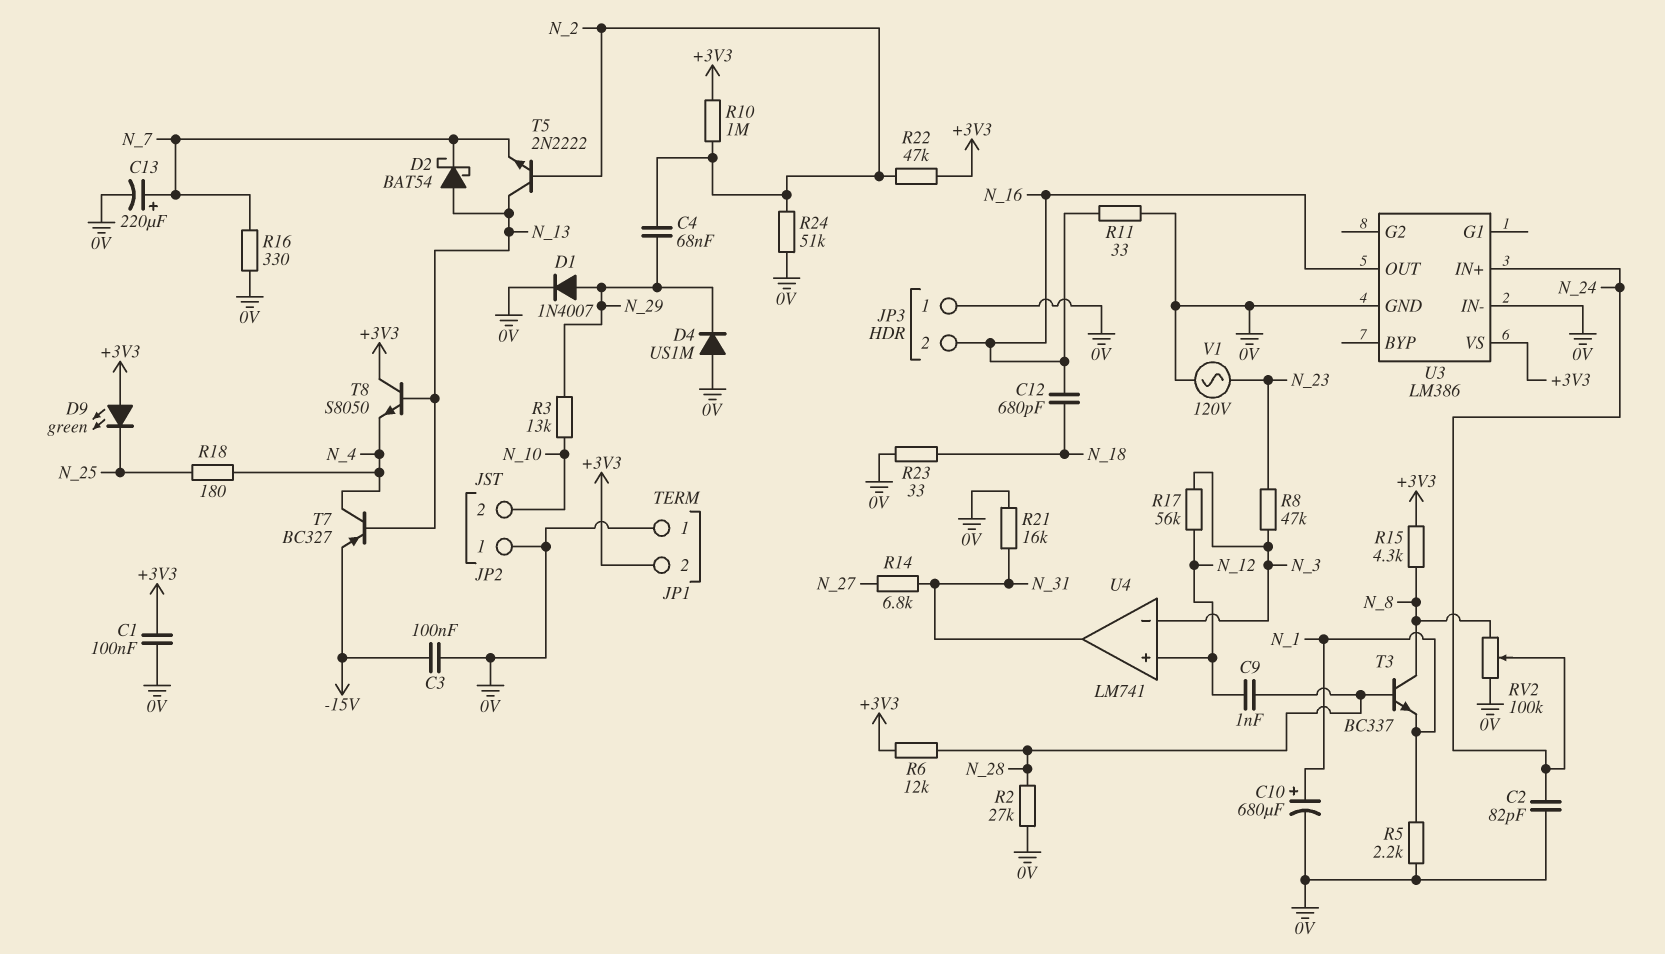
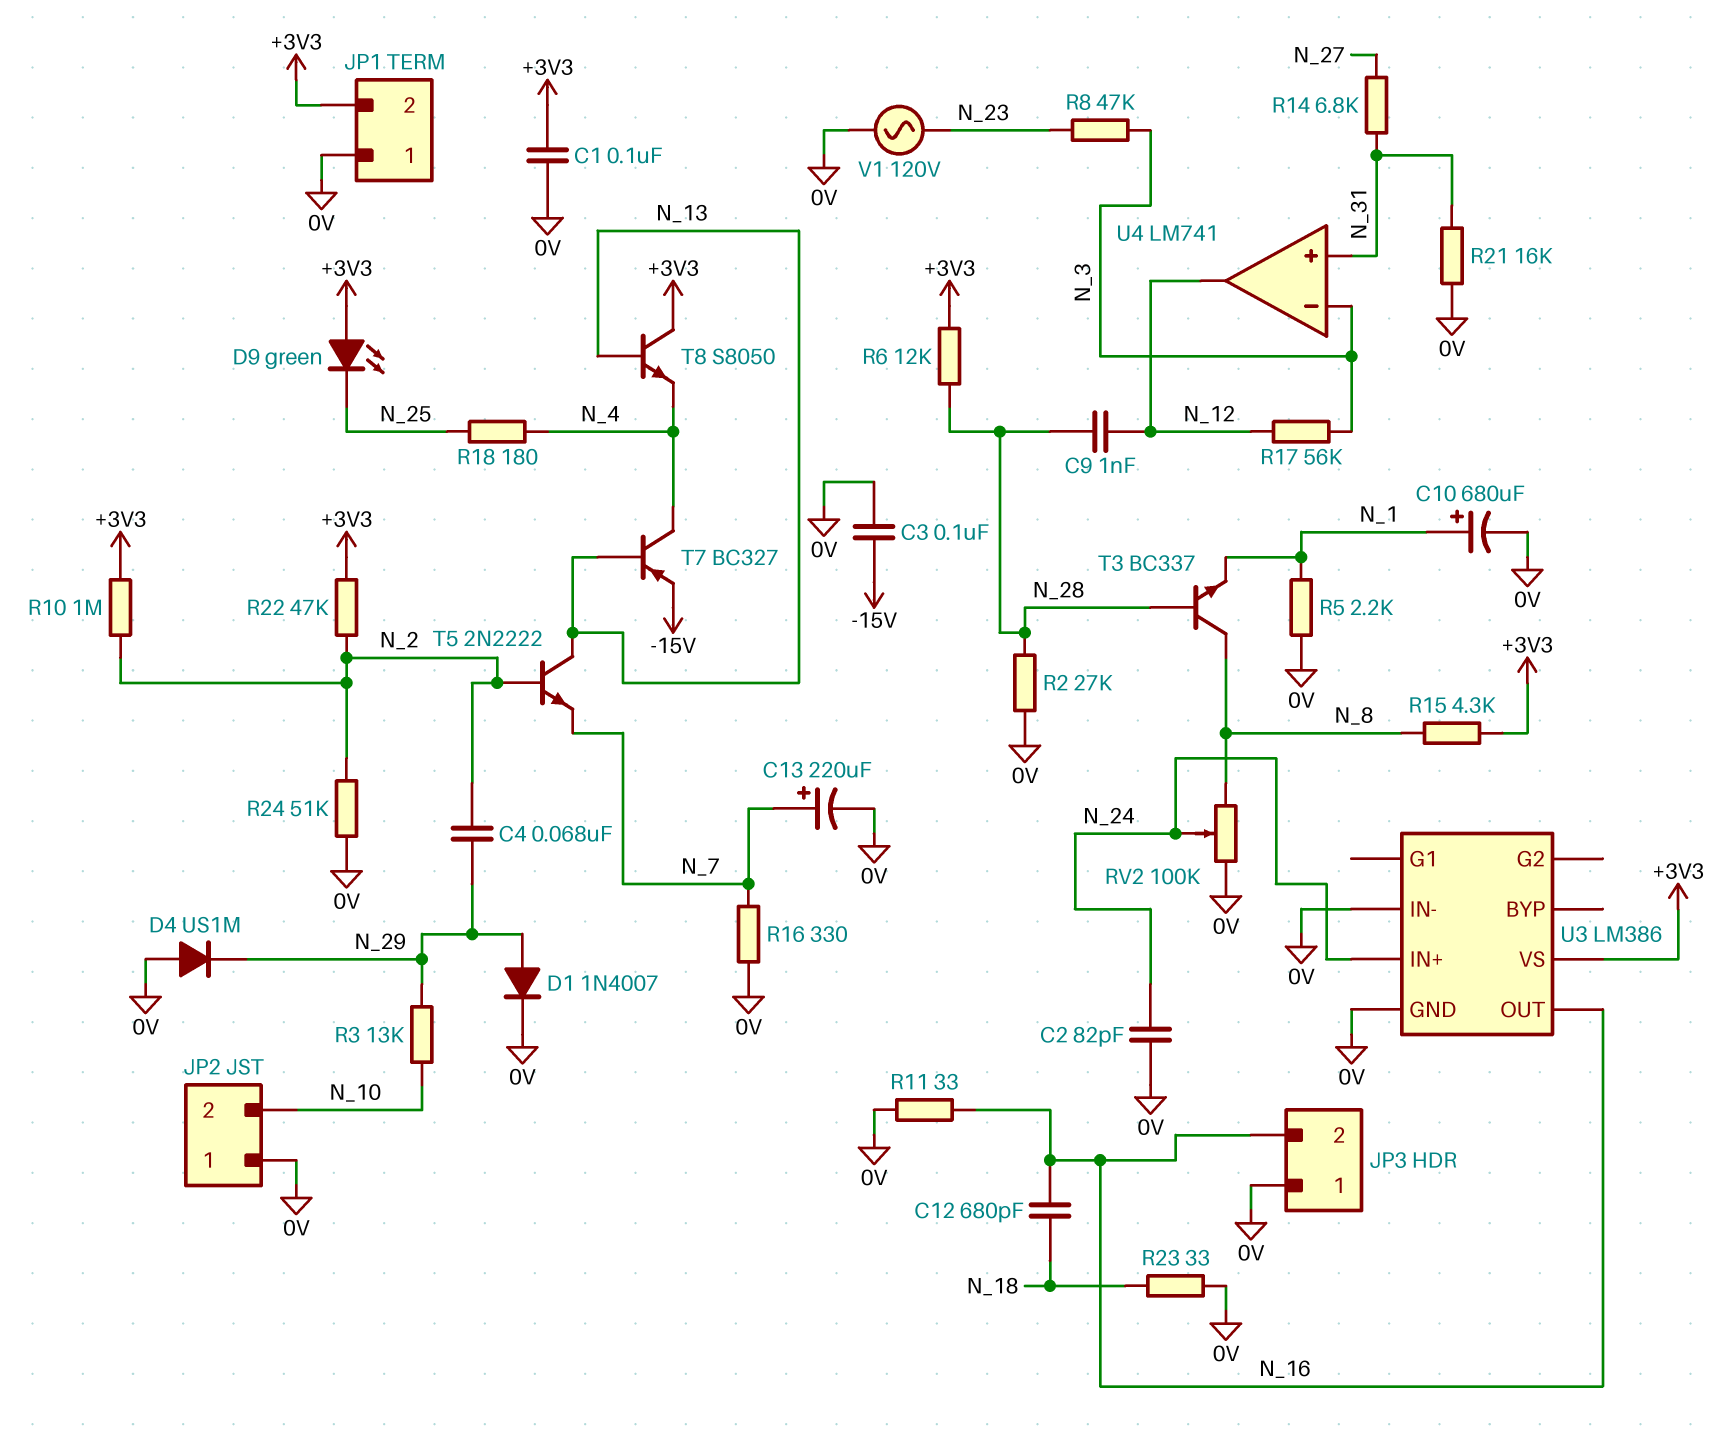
D2: schottky BAT54 (A N_13, K N_7) -> none
U4 pin in+: N_12 -> N_31
U4 pin out: N_31 -> N_12

